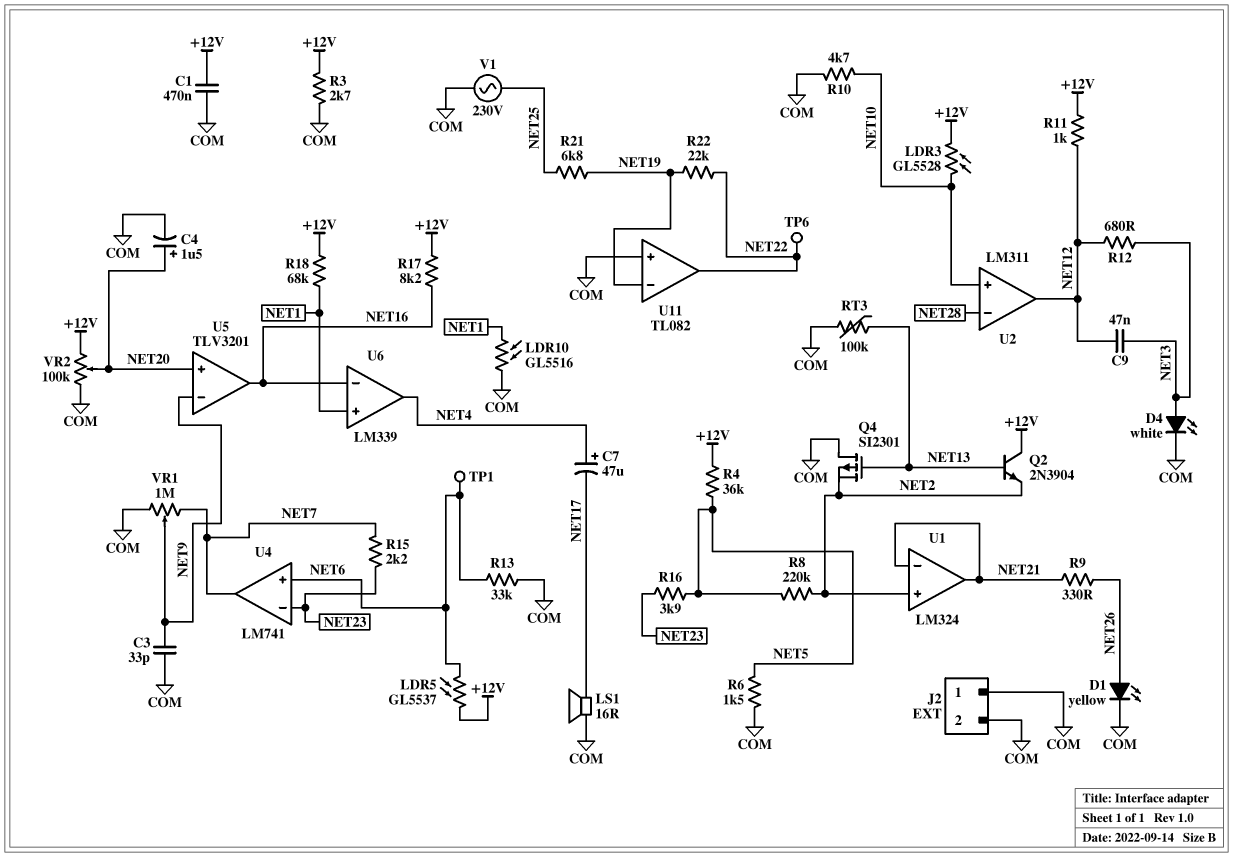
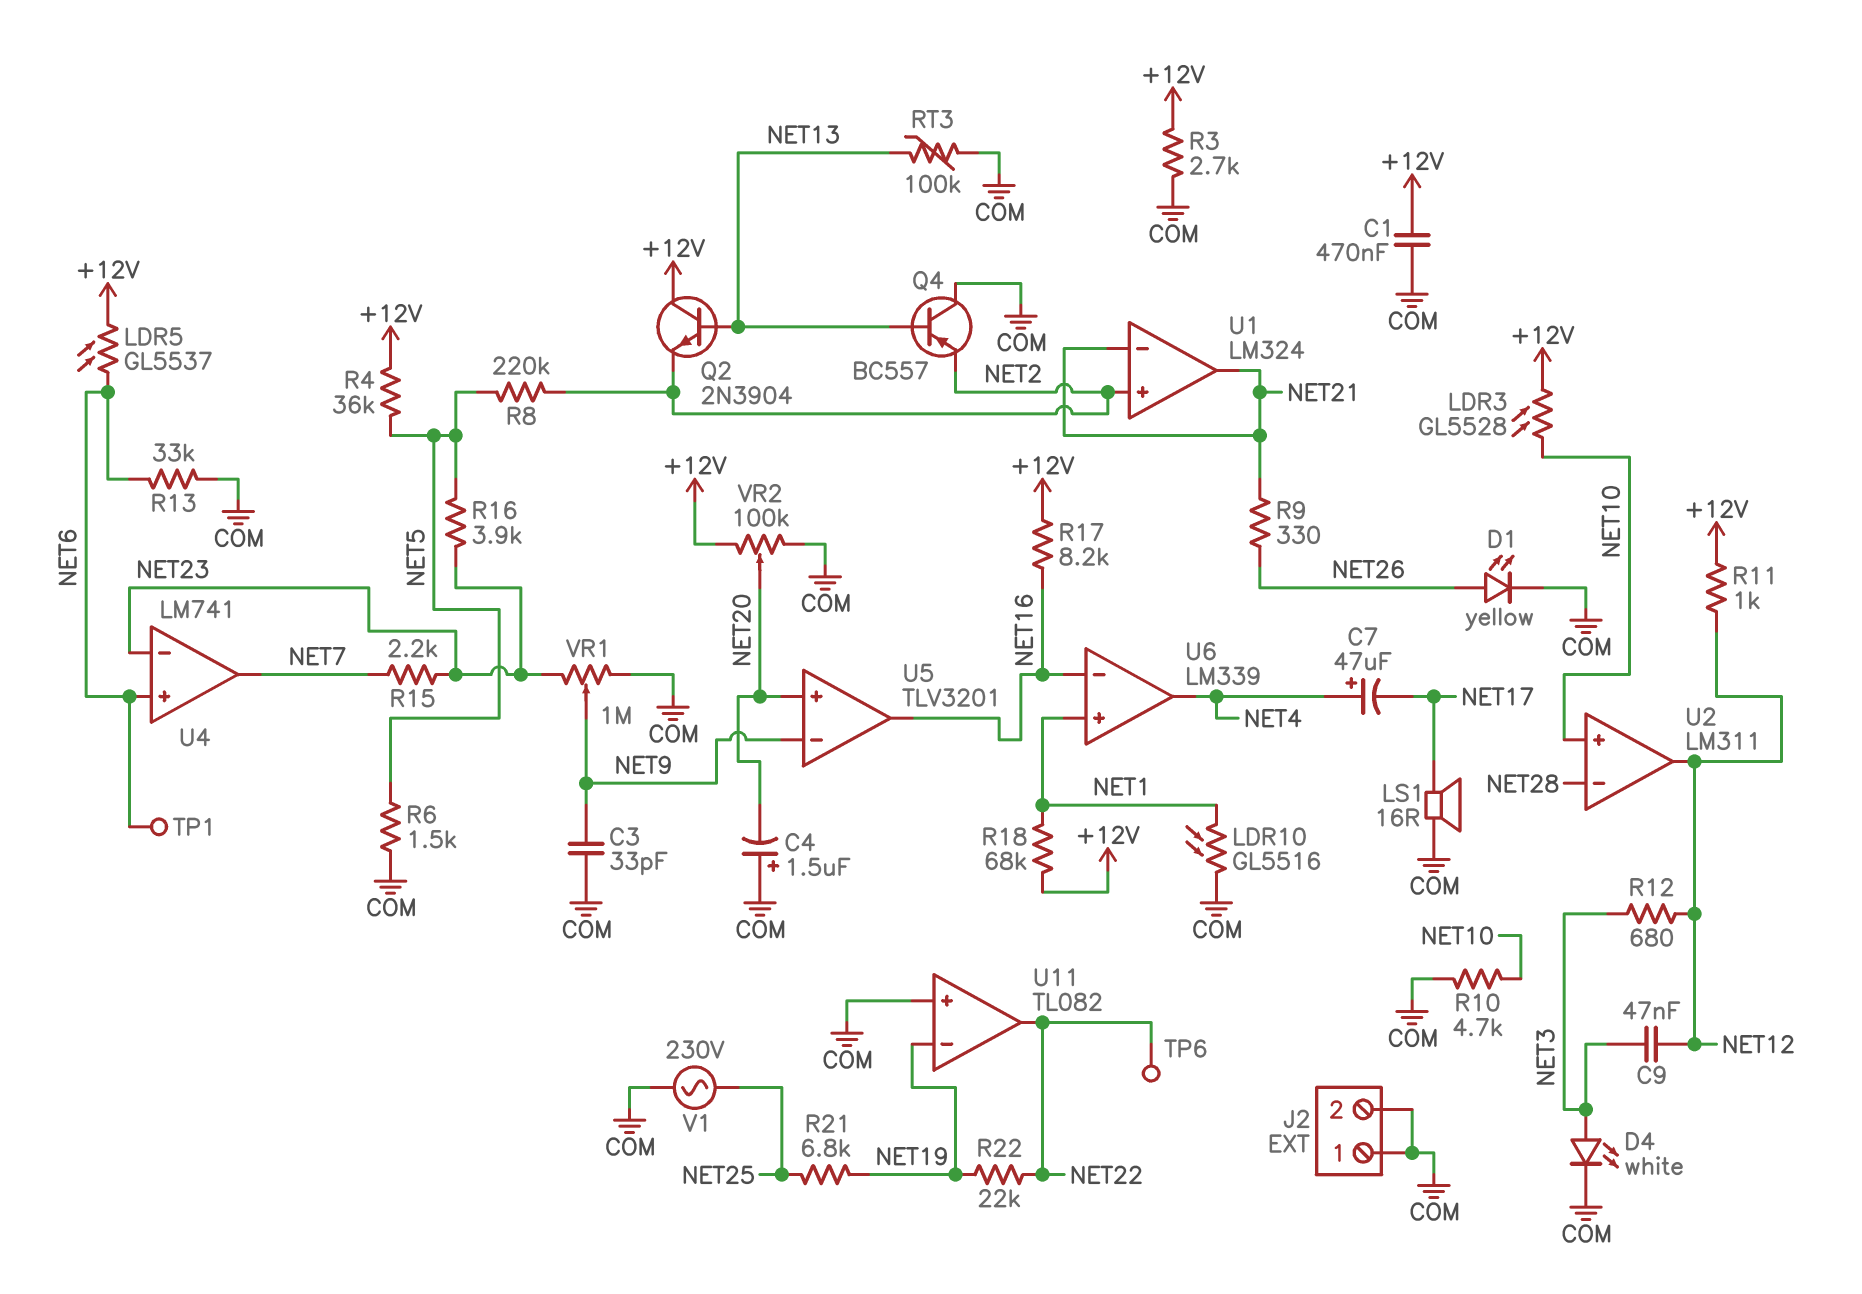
C4: 1.5uF (plus NET20, minus COM) -> 1.5uF (plus COM, minus NET20)
Q4: PMOS SI2301 (G NET13, D COM, S NET2) -> PNP BC557 (B NET13, C COM, E NET2)
VR1: 1M (COM, NET7, wiper NET9) -> 1M (COM, NET23, wiper NET9)

